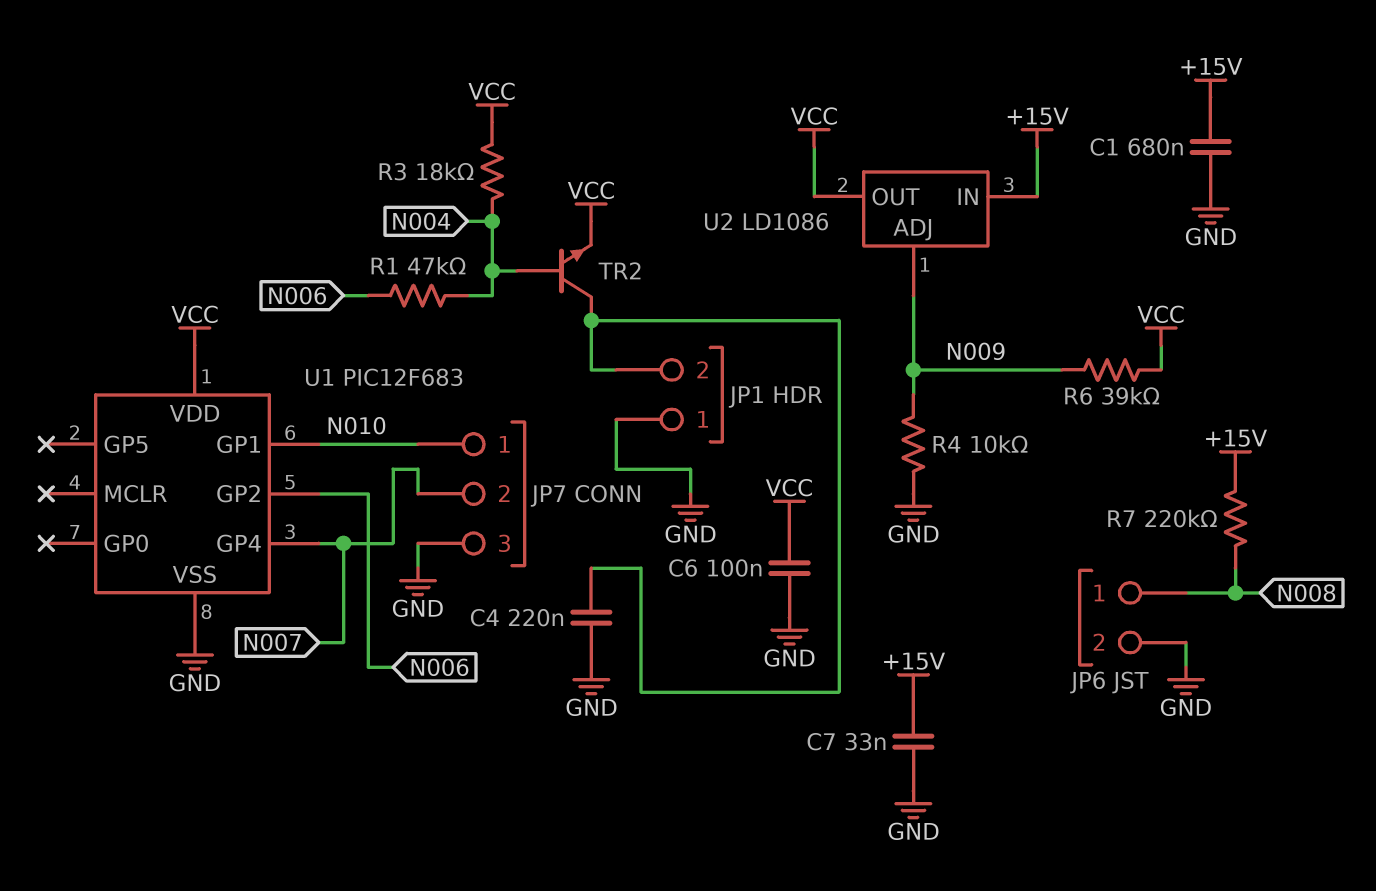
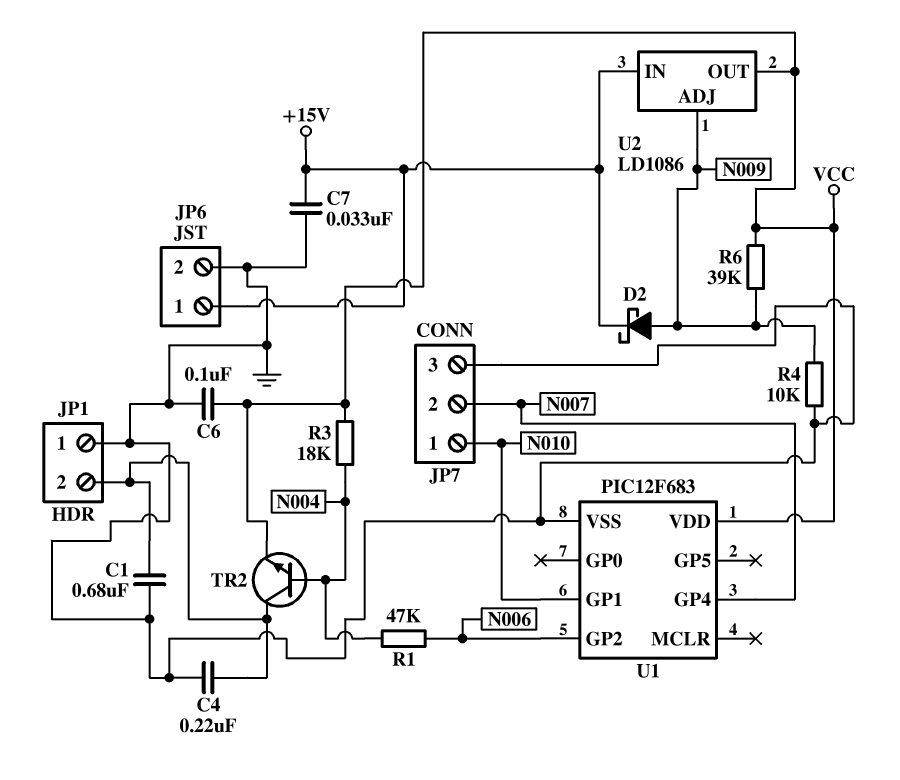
C1: 680nF (+15V, GND) -> 680nF (GND, JP1/2)
D2: none -> schottky (A N009, K +15V)
JP6 pin 1: N008 -> +15V
R7: 220k (+15V, N008) -> none

